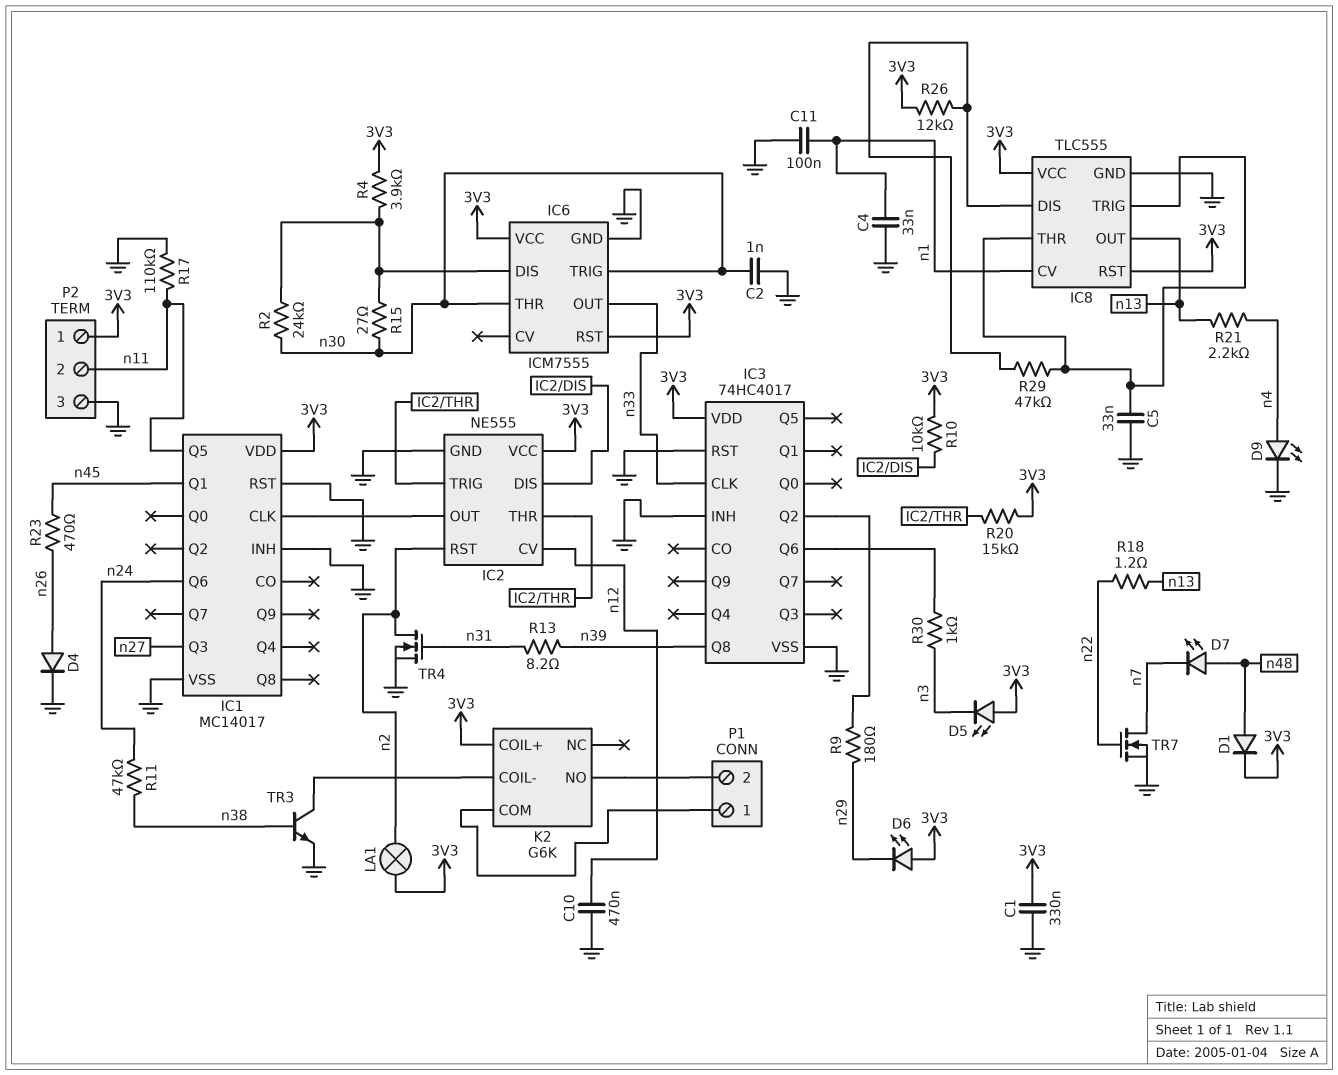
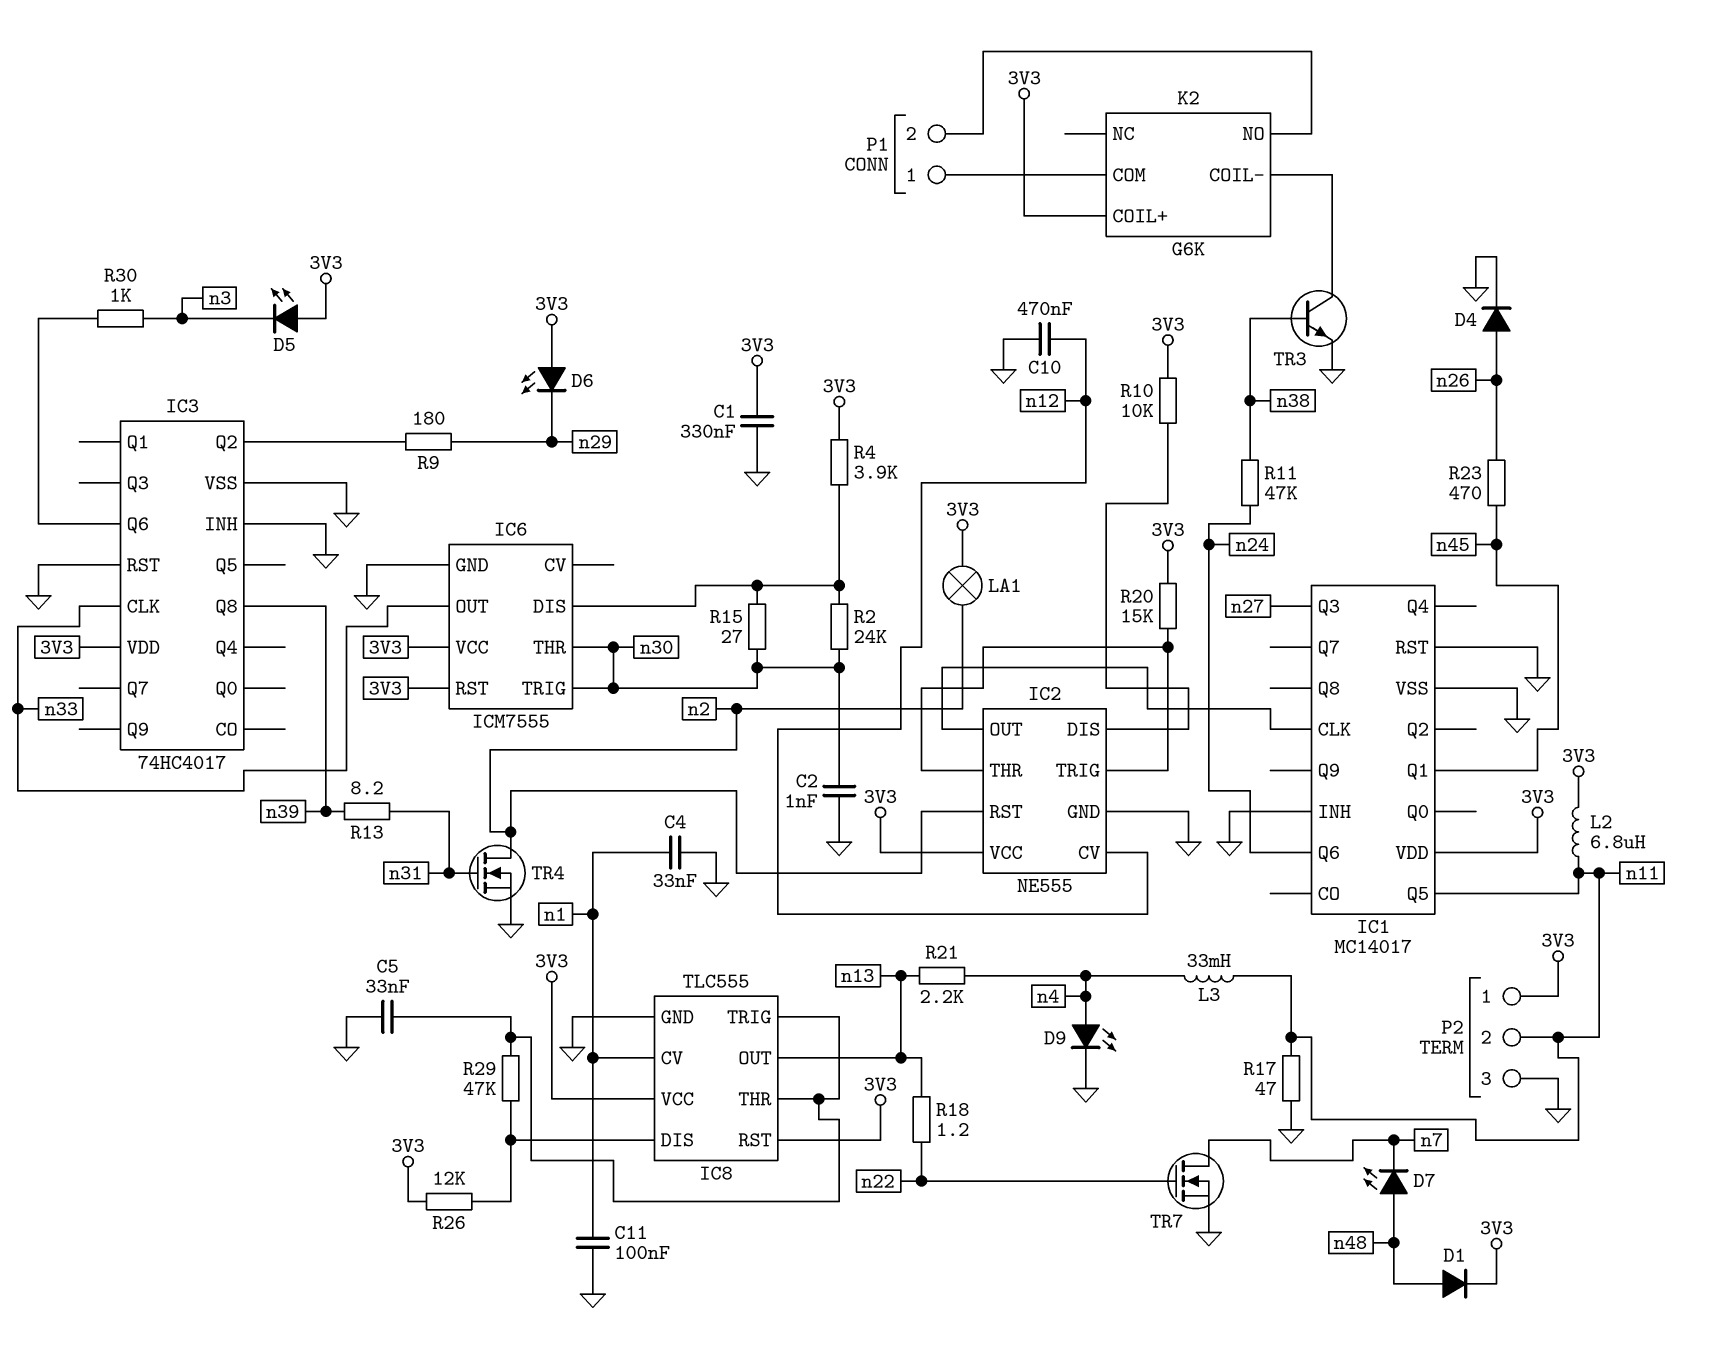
L2: none -> 6.8uH (3V3, n11)
L3: none -> 33mH (n4, n11)
R17: 110k (GND, n11) -> 47 (GND, n11)

